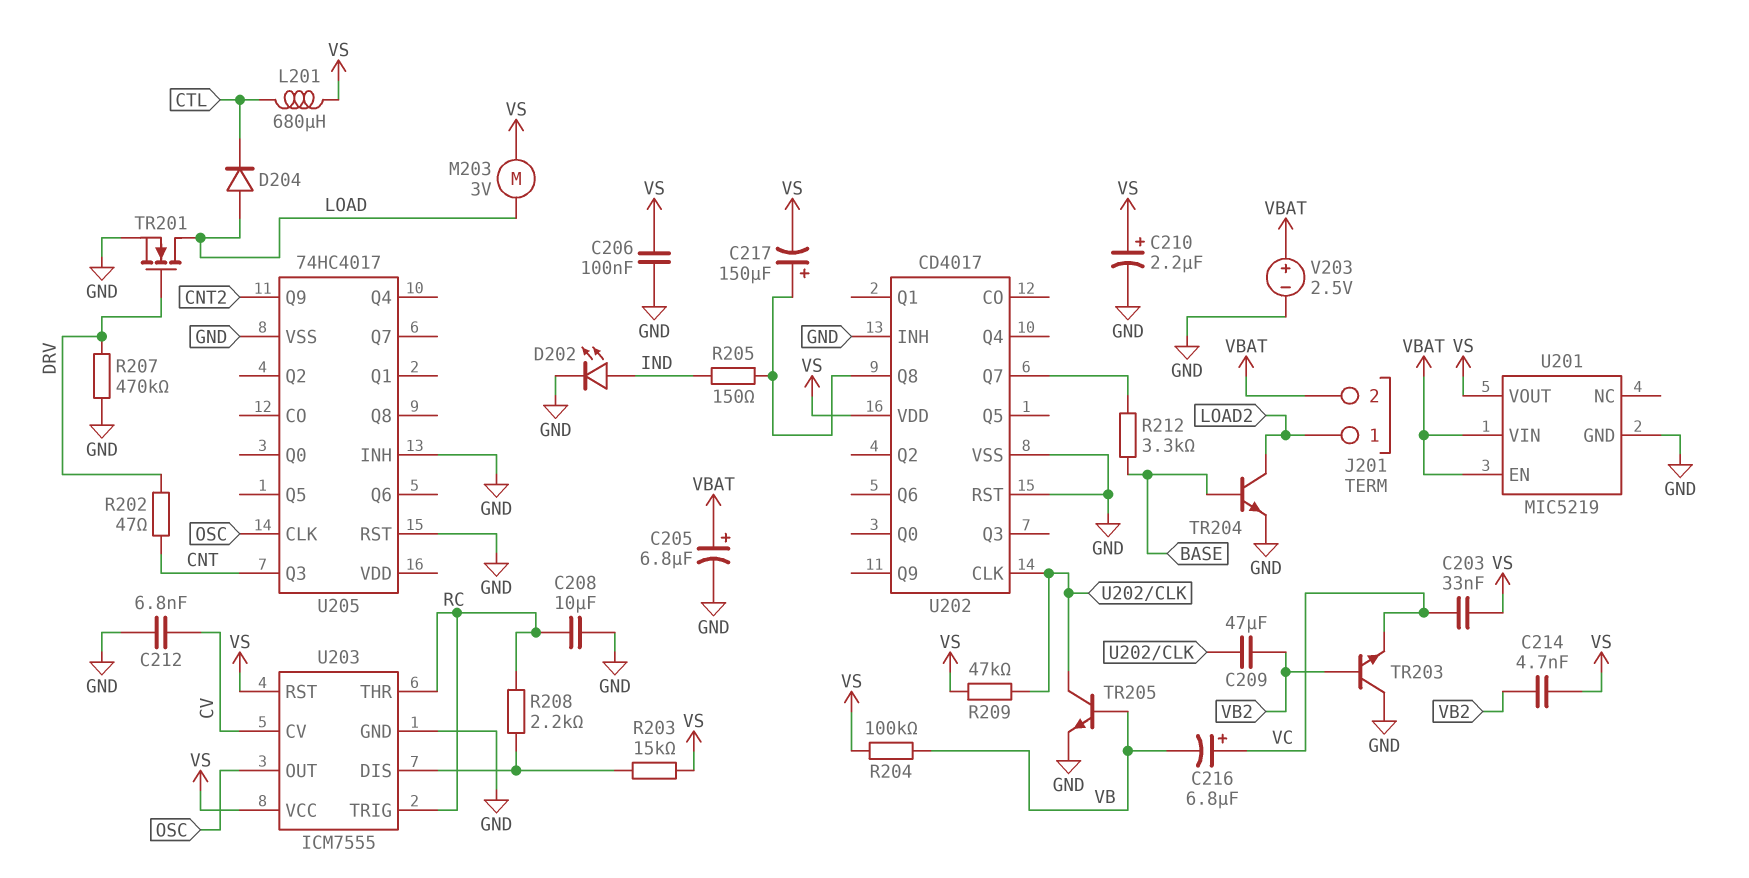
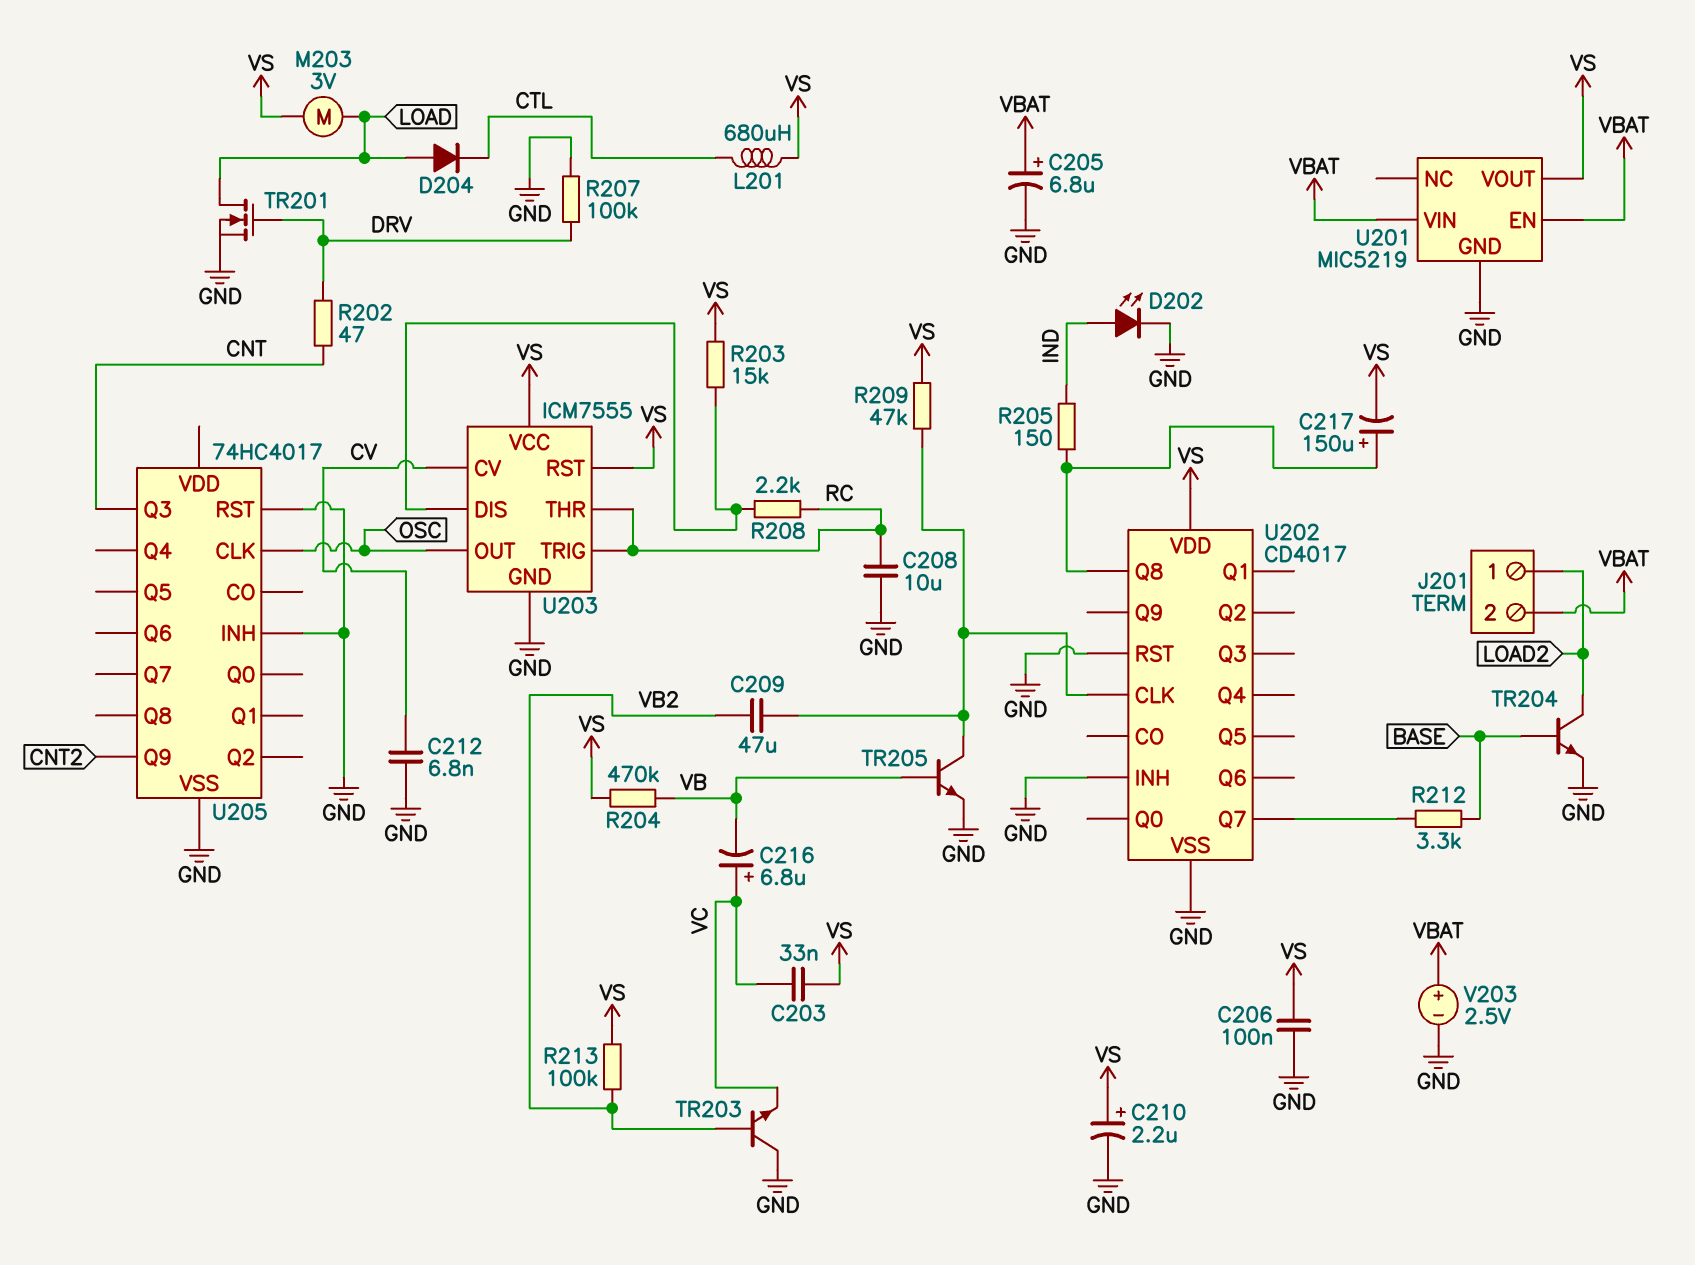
C214: 4.7nF (VB2, VS) -> none
R204: 100k (VB, VS) -> 470k (VB, VS)
R207: 470k (DRV, GND) -> 100k (DRV, GND)
R213: none -> 100k (VB2, VS)

